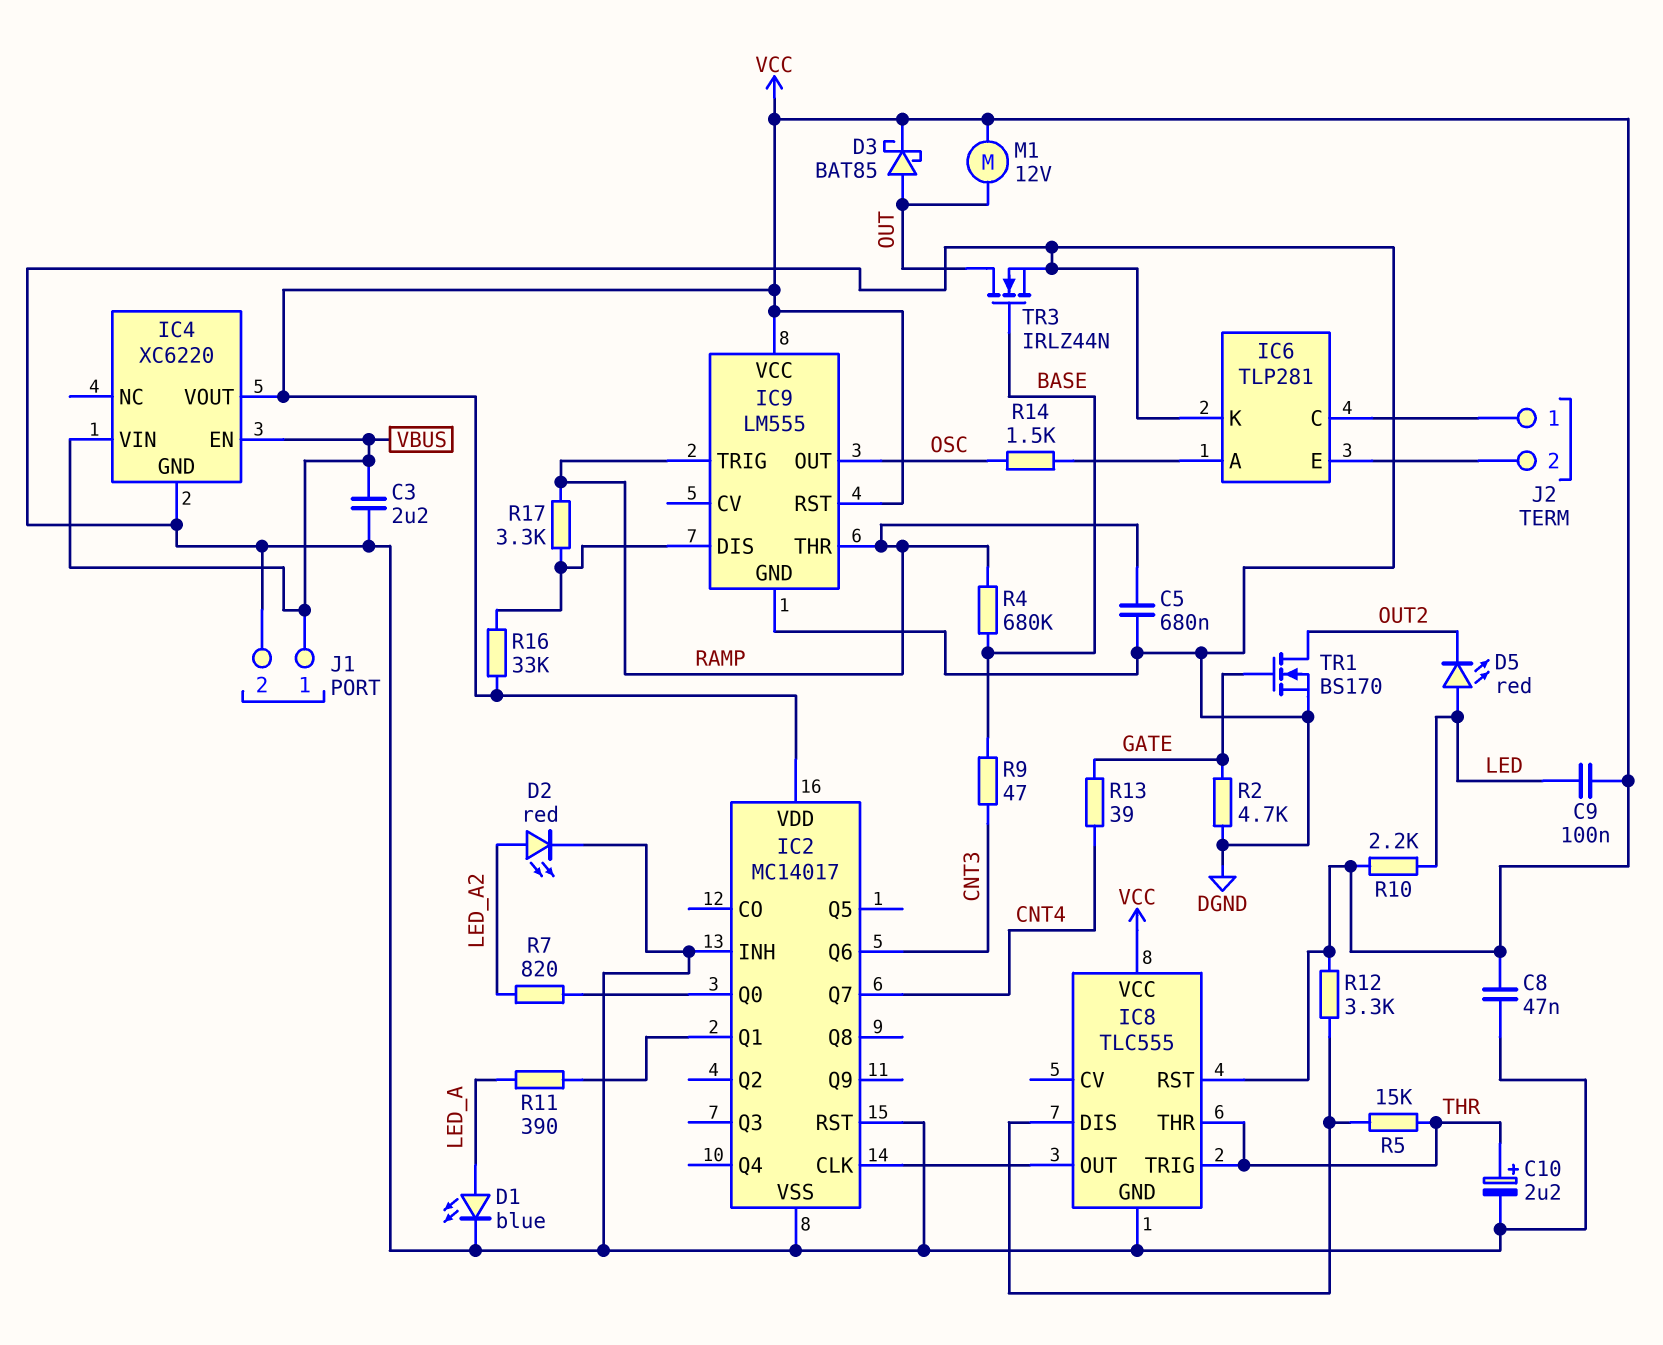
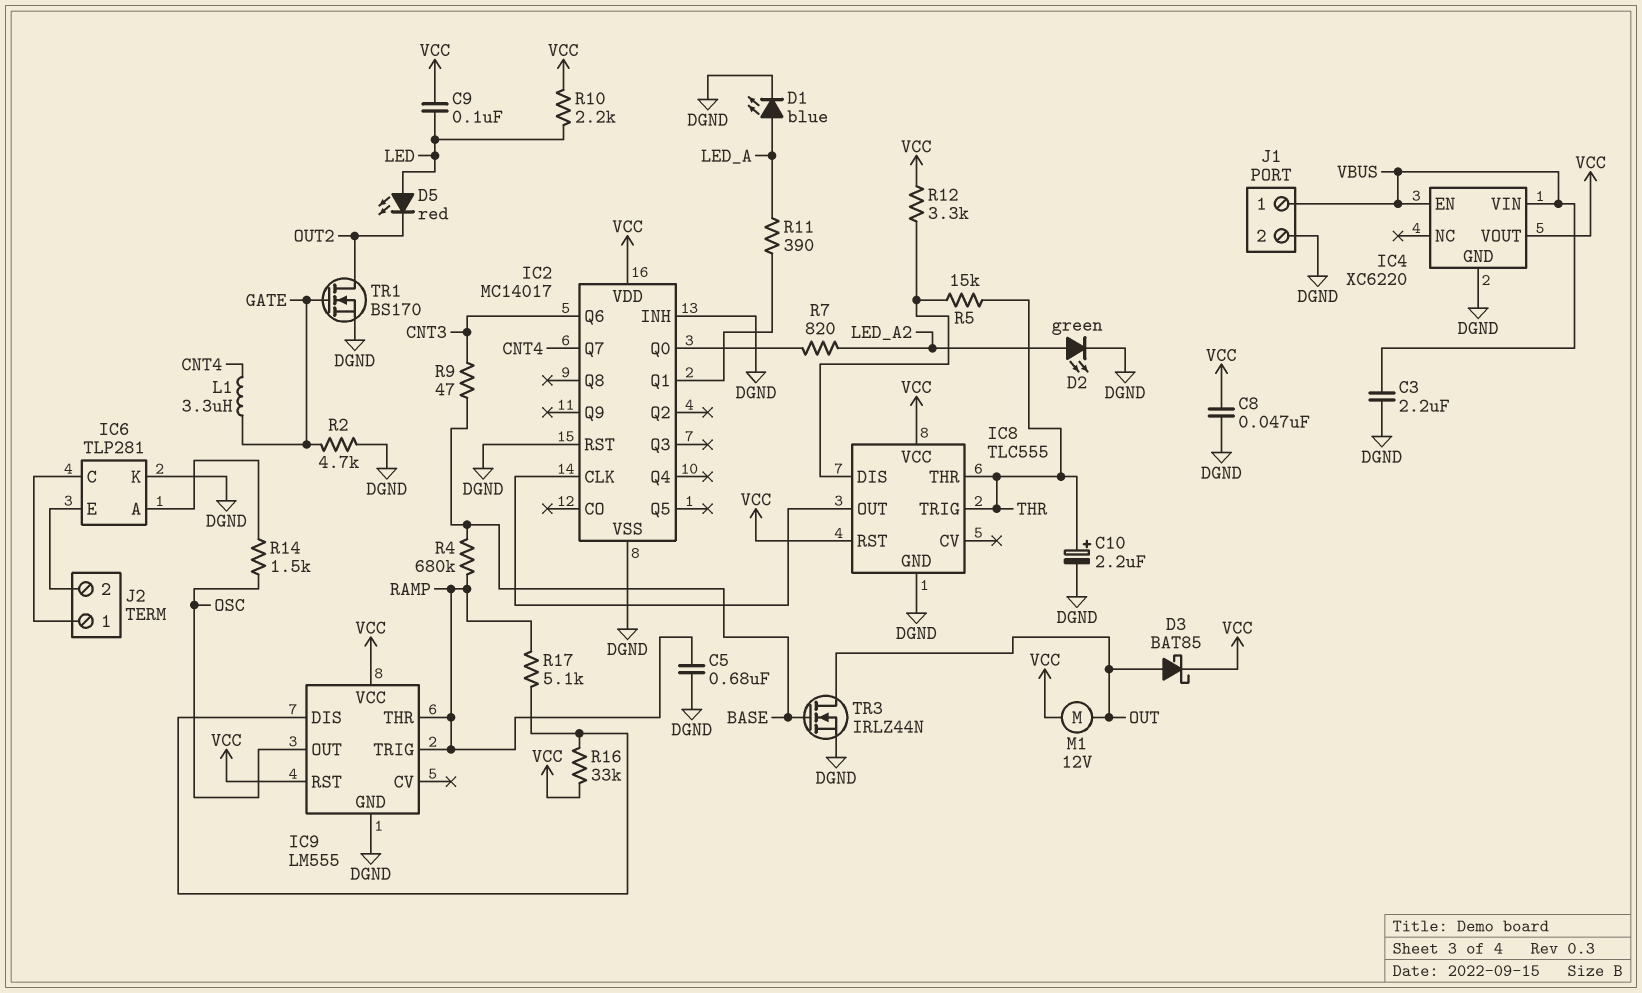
D2: LED red (A LED_A2, K DGND) -> LED green (A LED_A2, K DGND)
L1: none -> 3.3uH (CNT4, GATE)
R13: 39 (CNT4, GATE) -> none
R17: 3.3k (IC9/DIS, RAMP) -> 5.1k (IC9/DIS, RAMP)

